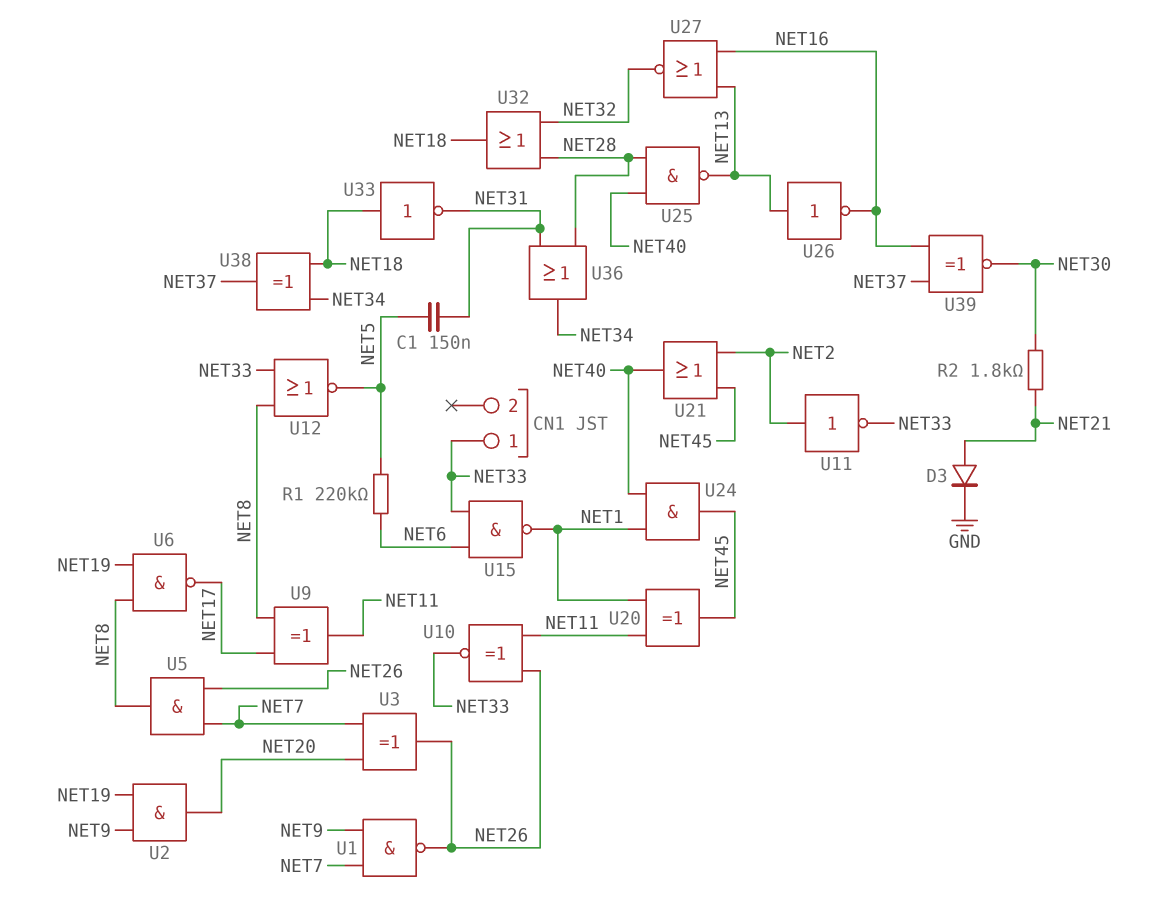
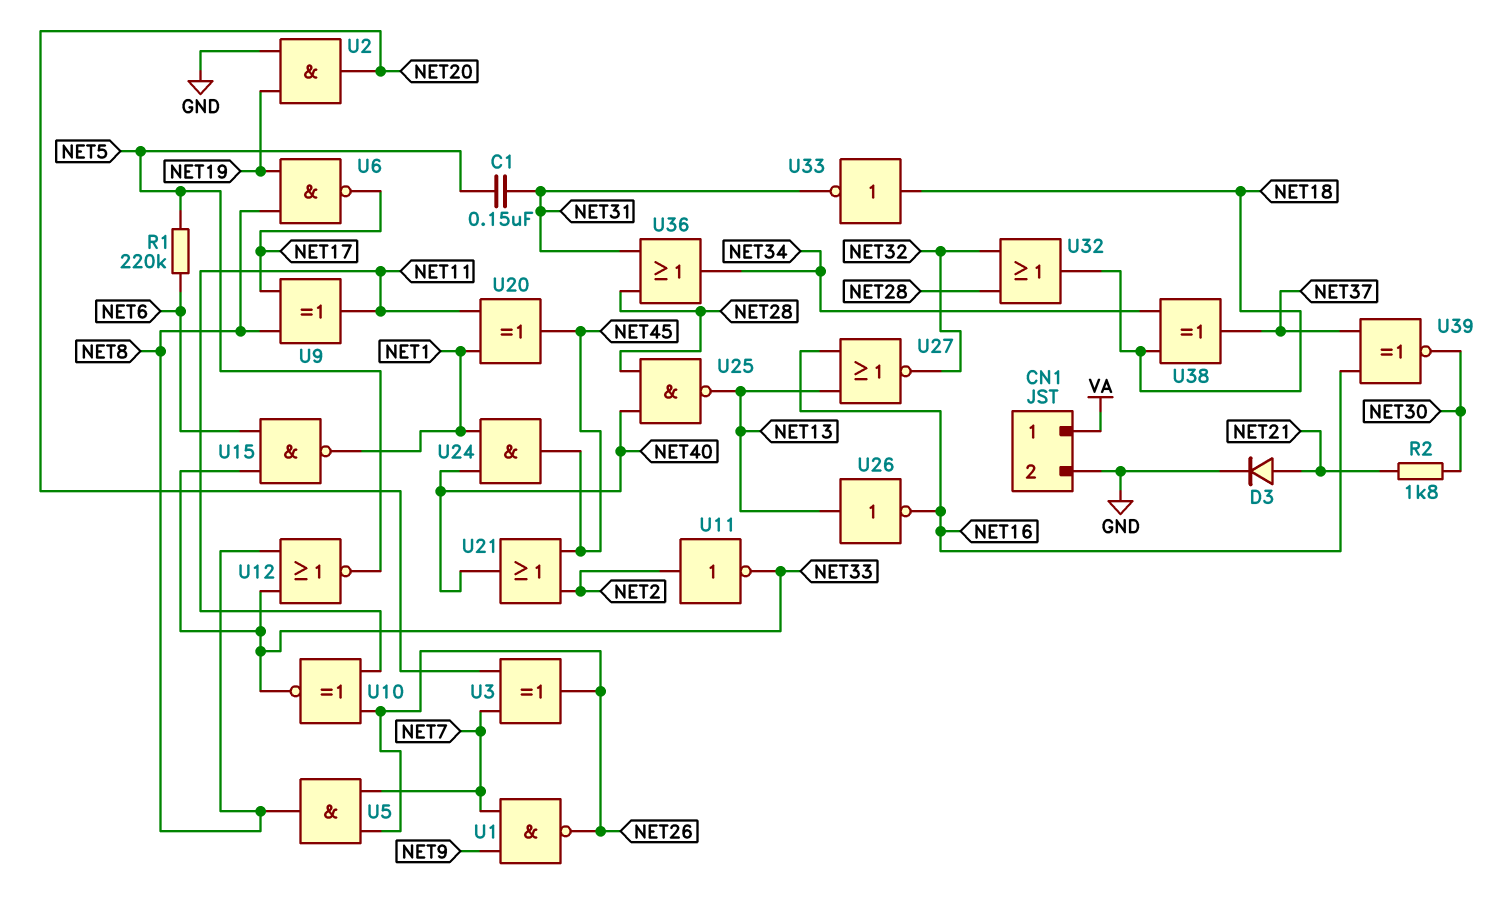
CN1 pin 1: NET33 -> VA
CN1 pin 2: none -> GND
U2: AND (in NET9, in NET19, out NET20) -> AND (in GND, in NET19, out NET20)

